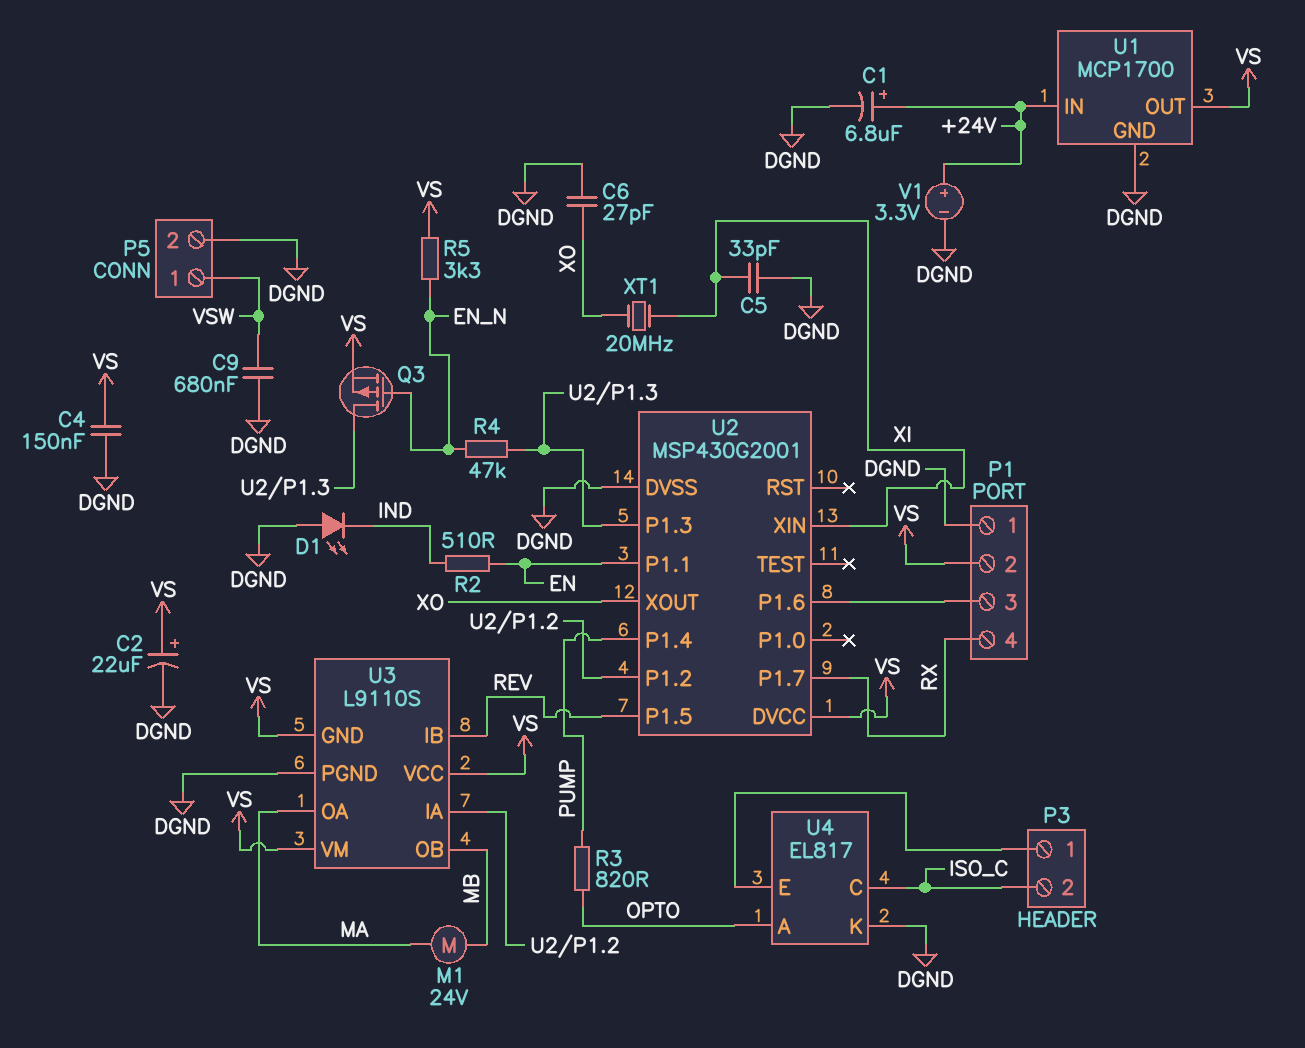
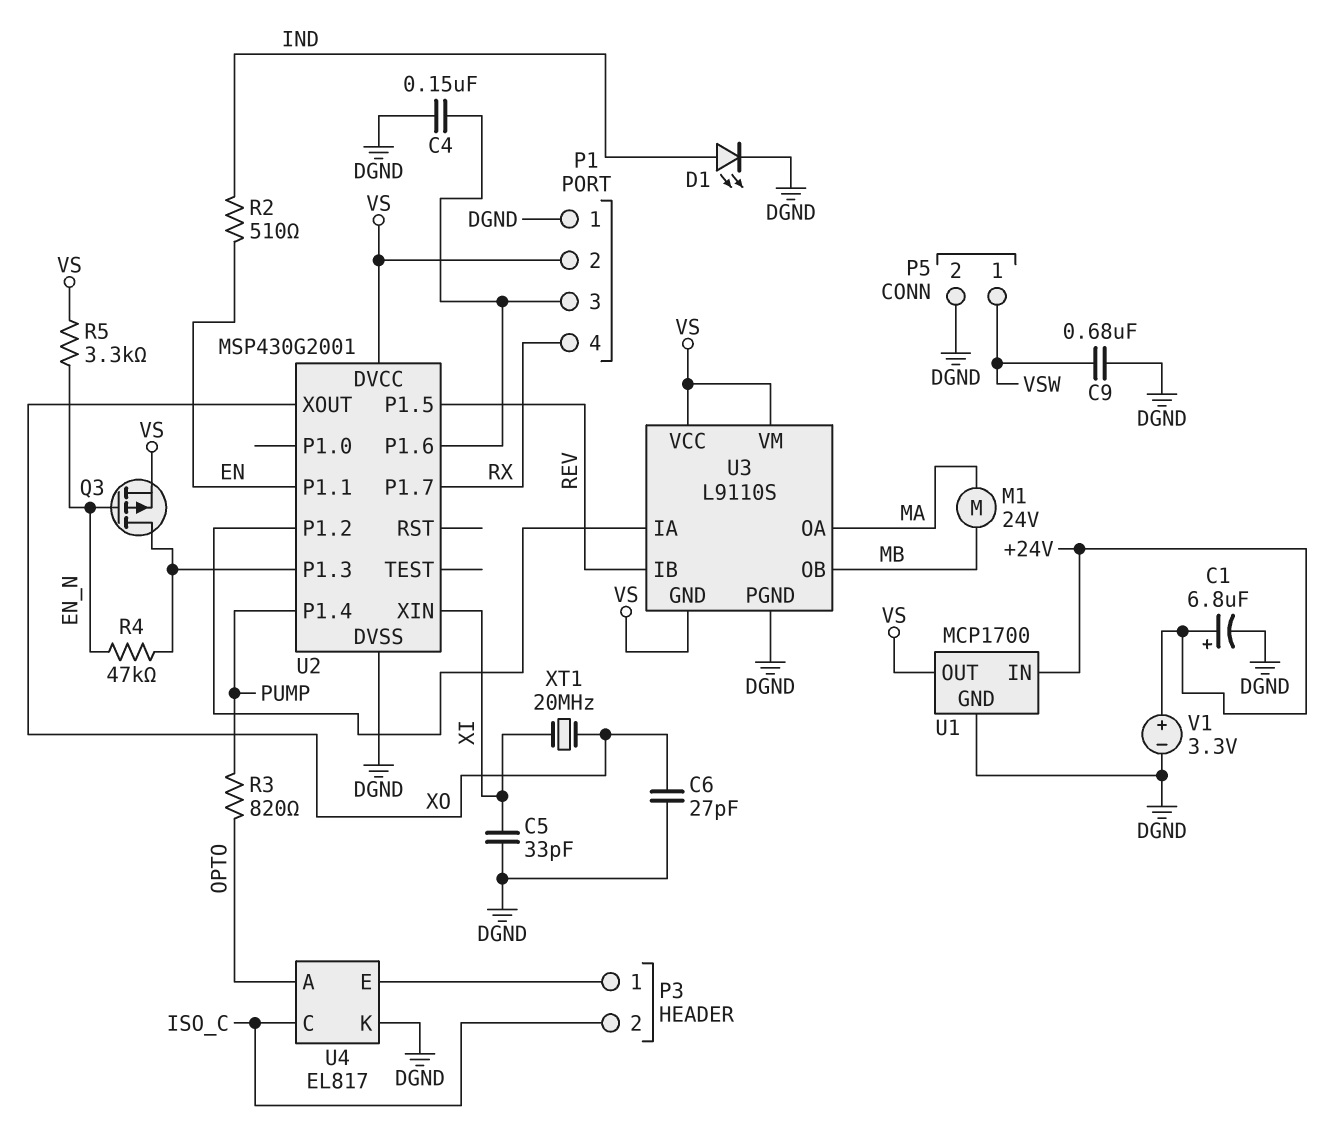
C2: 22uF (plus VS, minus DGND) -> none
C4: 150nF (DGND, VS) -> 150nF (DGND, P1/3)
D1: LED (A DGND, K IND) -> LED (A IND, K DGND)

